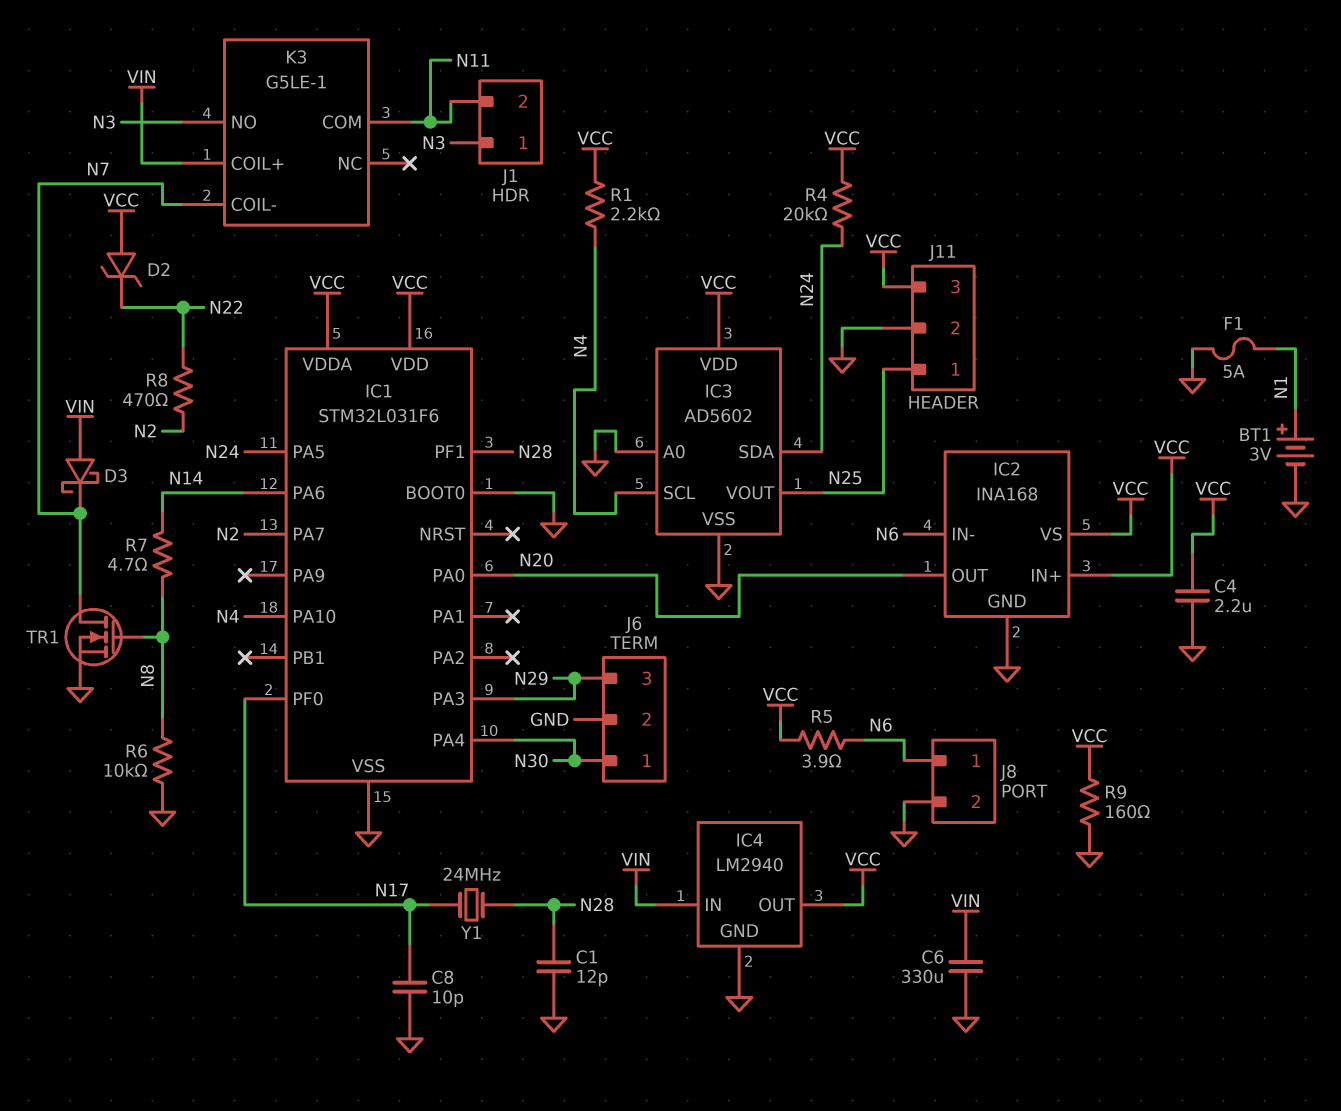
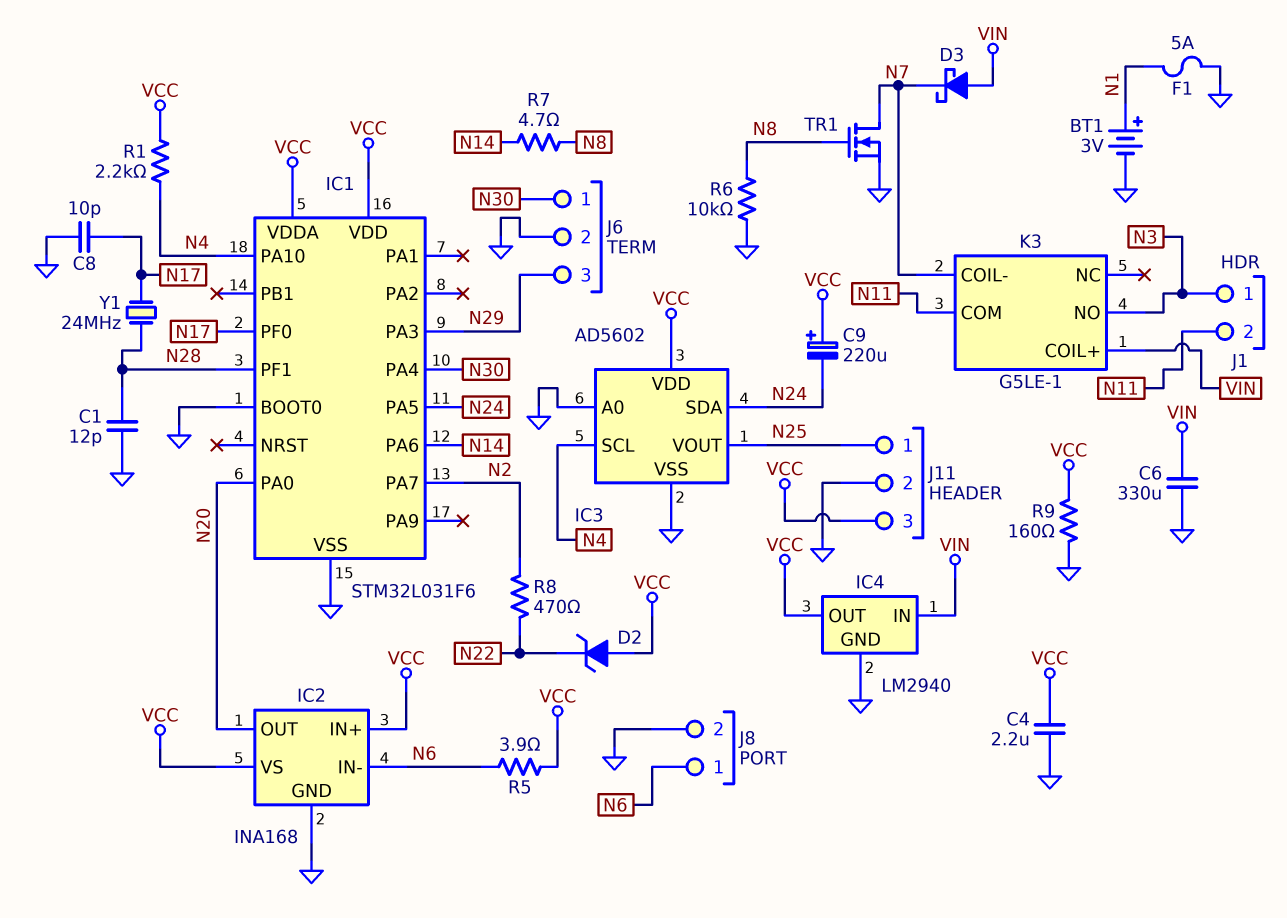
C9: none -> 220uF (plus VCC, minus N24)
R4: 20k (N24, VCC) -> none

